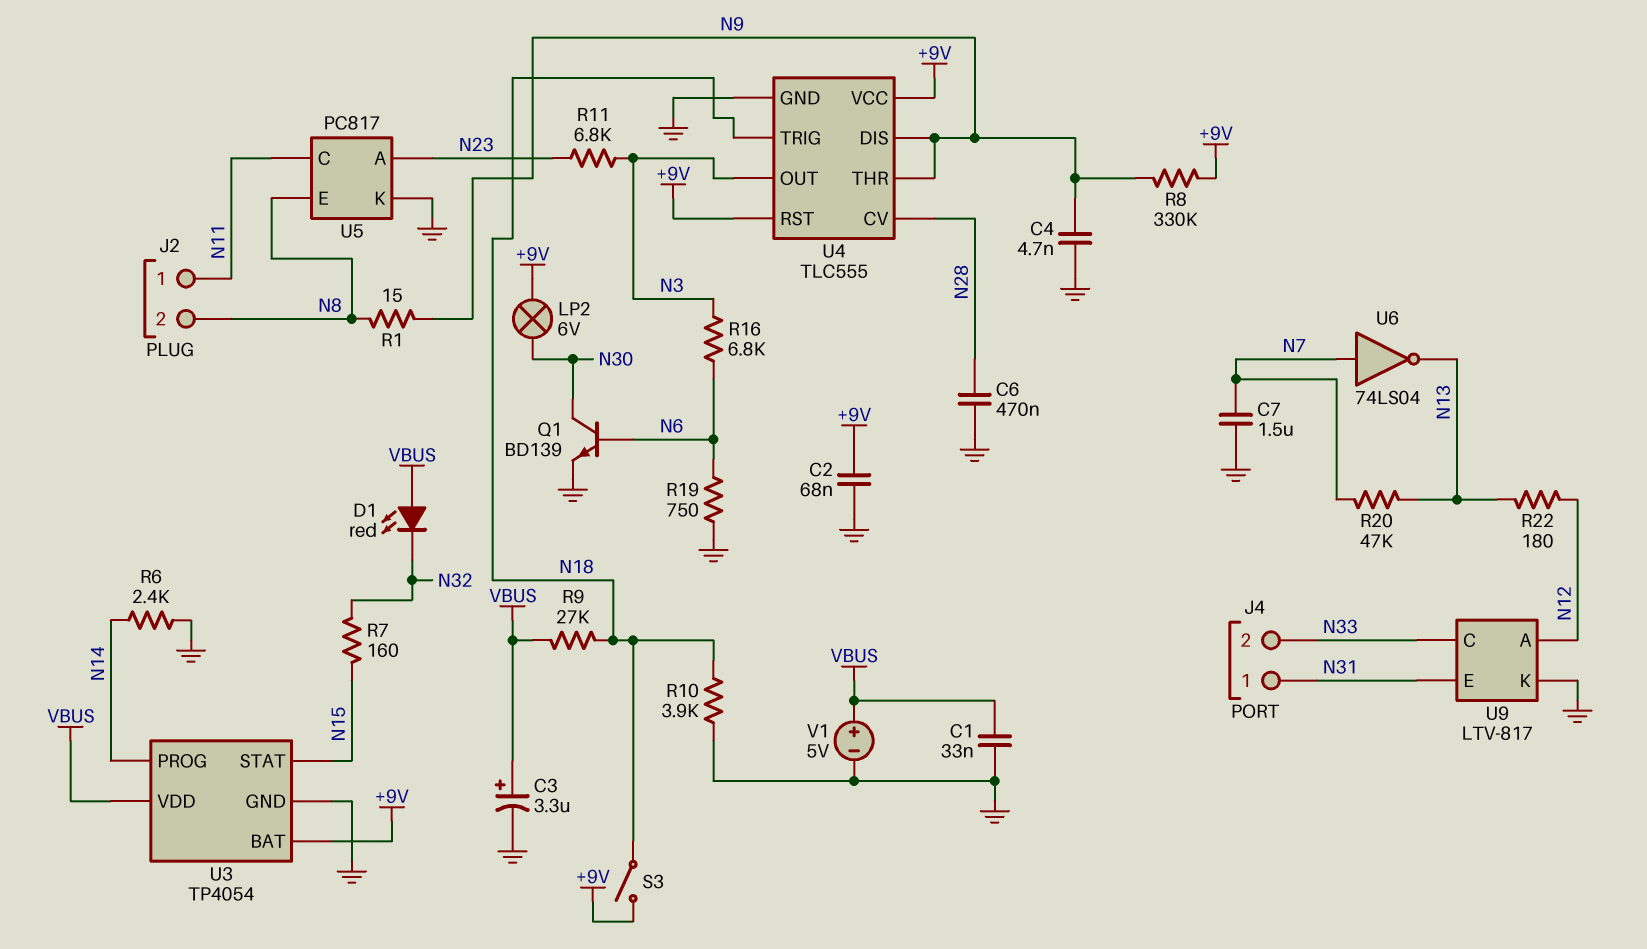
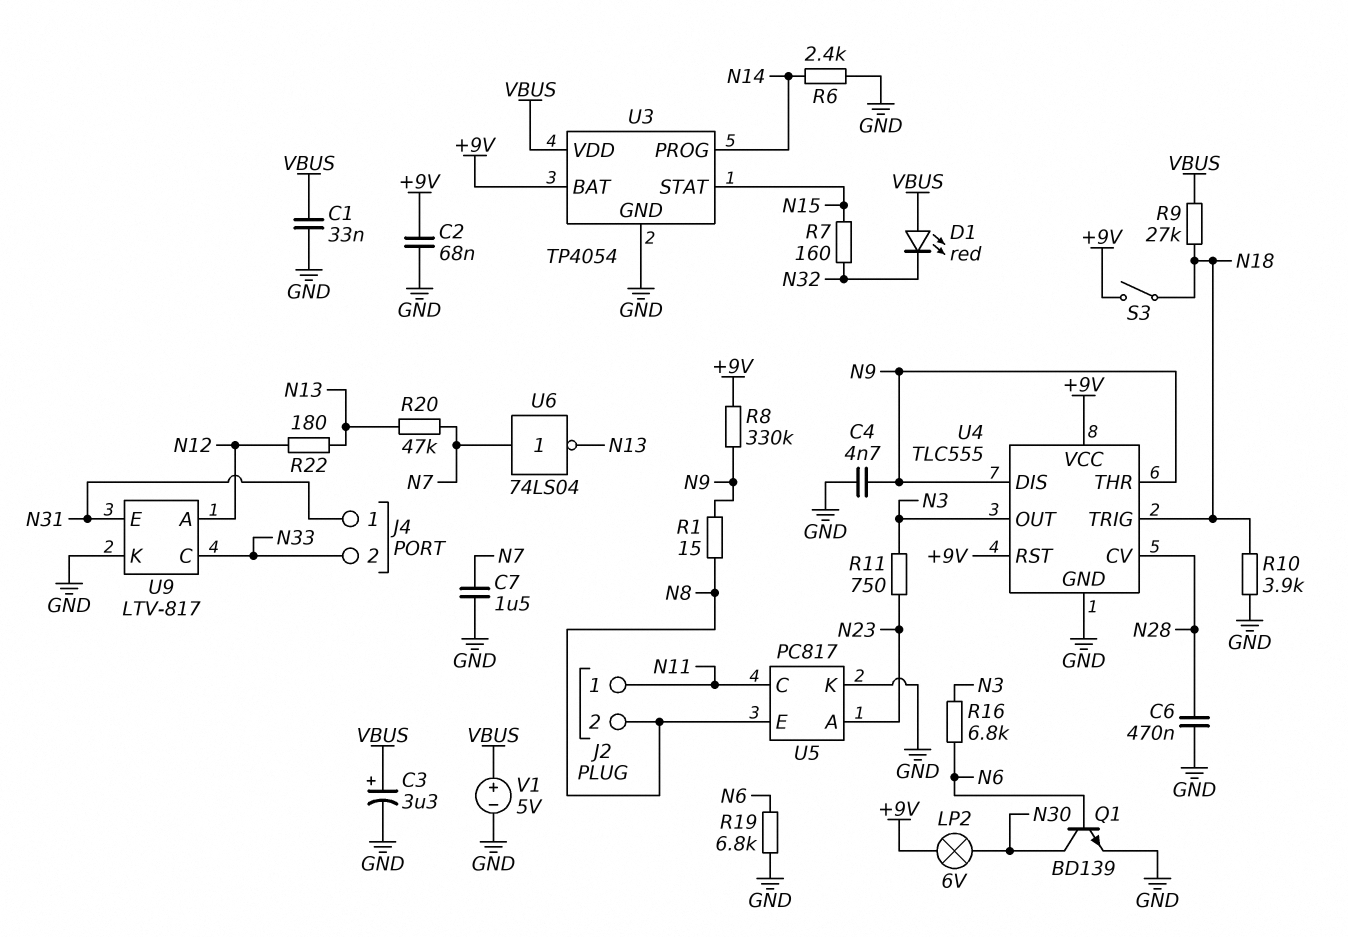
R11: 6.8k (N3, N23) -> 750 (N3, N23)
R19: 750 (GND, N6) -> 6.8k (GND, N6)

